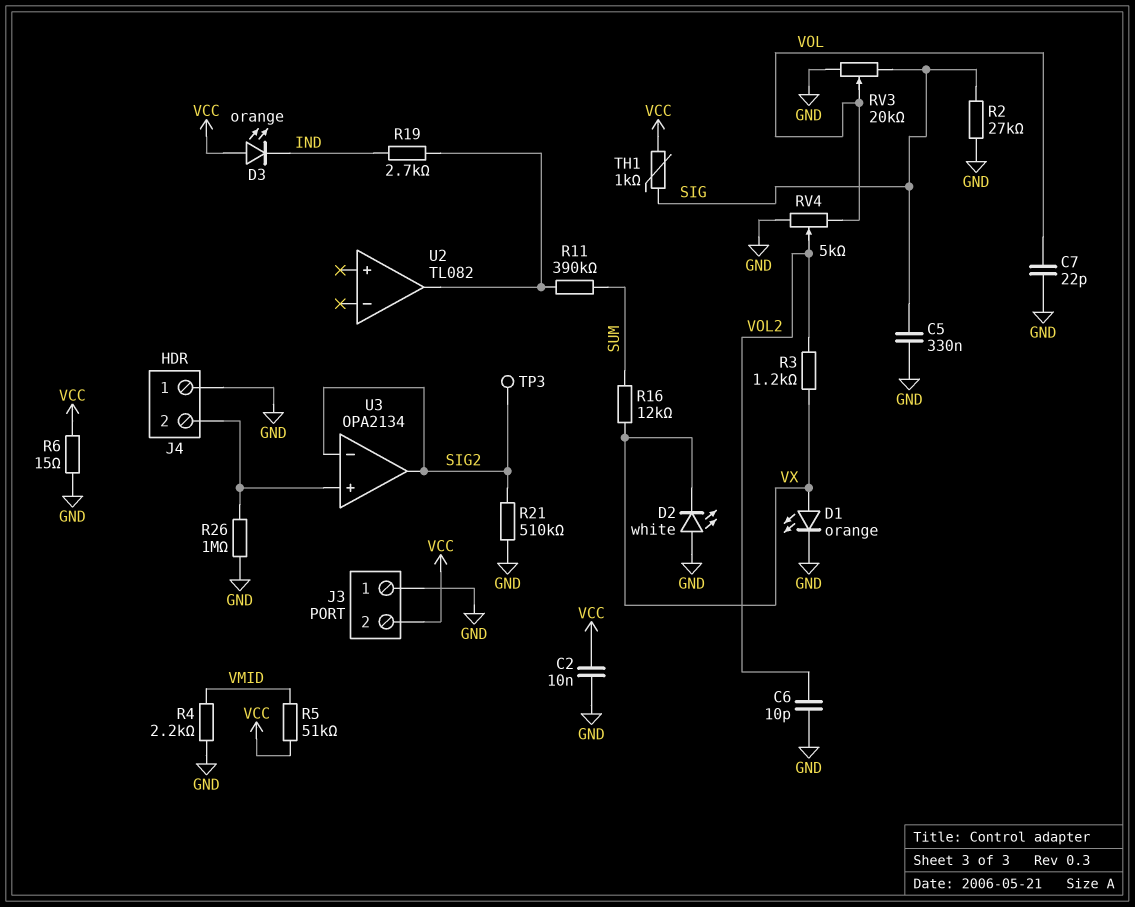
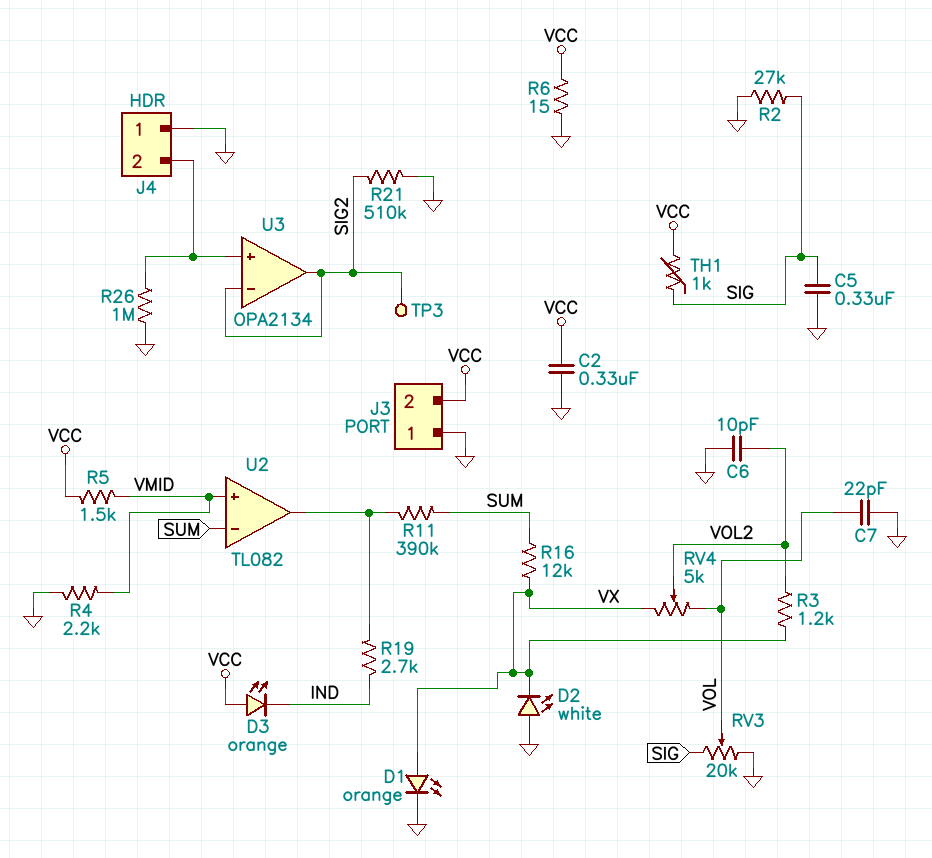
C2: 10nF (GND, VCC) -> 330nF (GND, VCC)
R5: 51k (VCC, VMID) -> 1.5k (VCC, VMID)
RV4: 5k (GND, VOL, wiper VOL2) -> 5k (VOL, VX, wiper VOL2)
U2 pin in+: none -> VMID
U2 pin in-: none -> SUM

